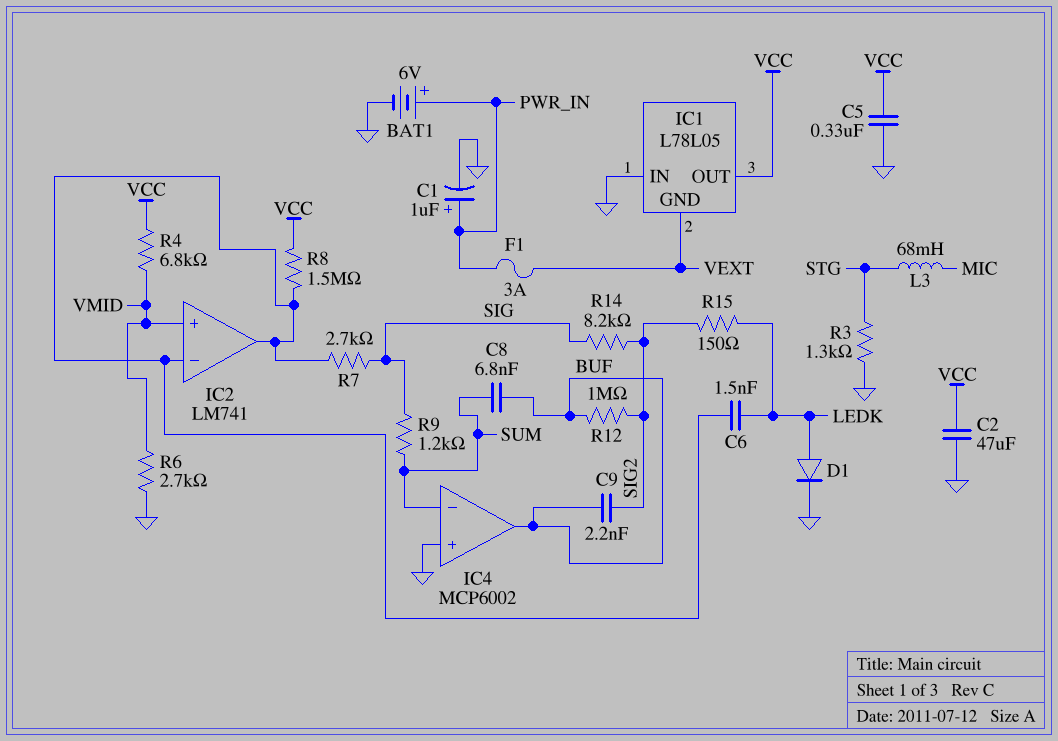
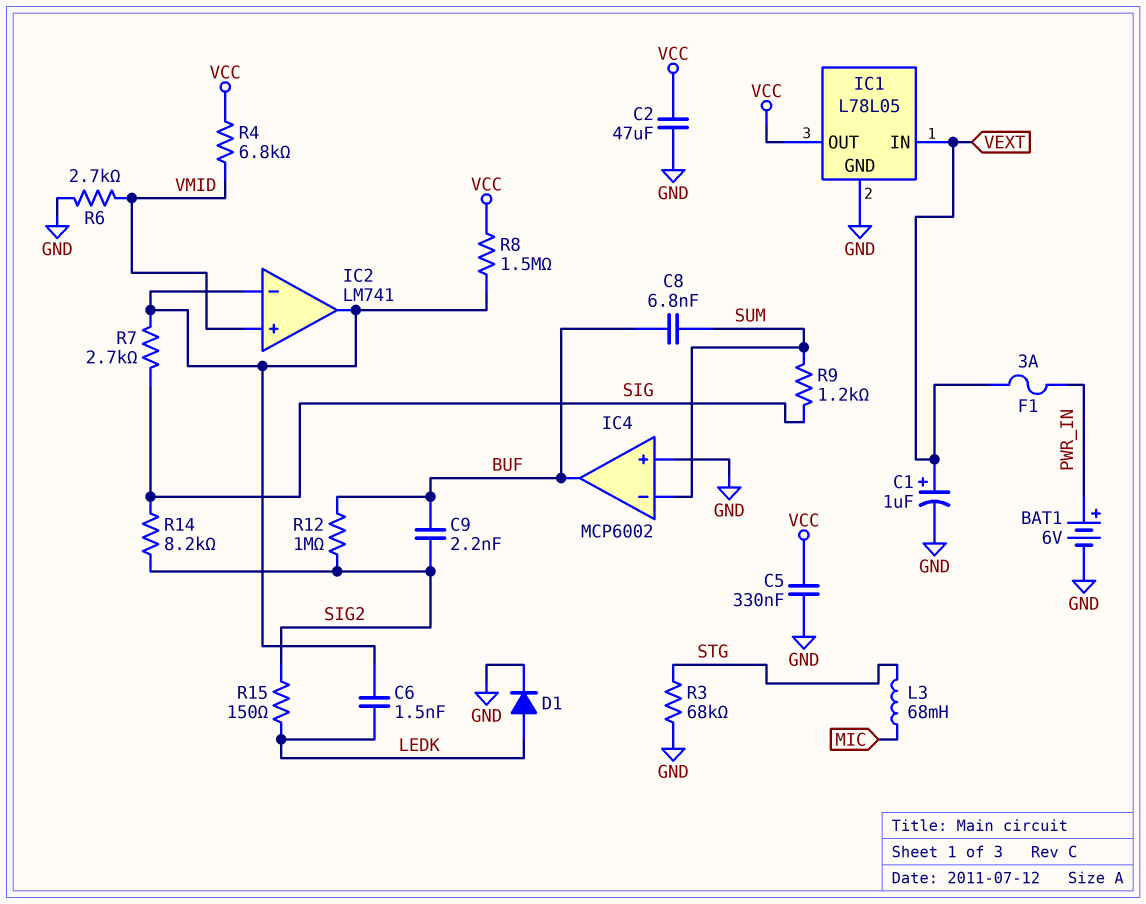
C1: 1uF (plus PWR_IN, minus GND) -> 1uF (plus VEXT, minus GND)
IC1 pin GND: VEXT -> GND
IC1 pin IN: GND -> VEXT
R3: 1.3k (GND, STG) -> 68k (GND, STG)

